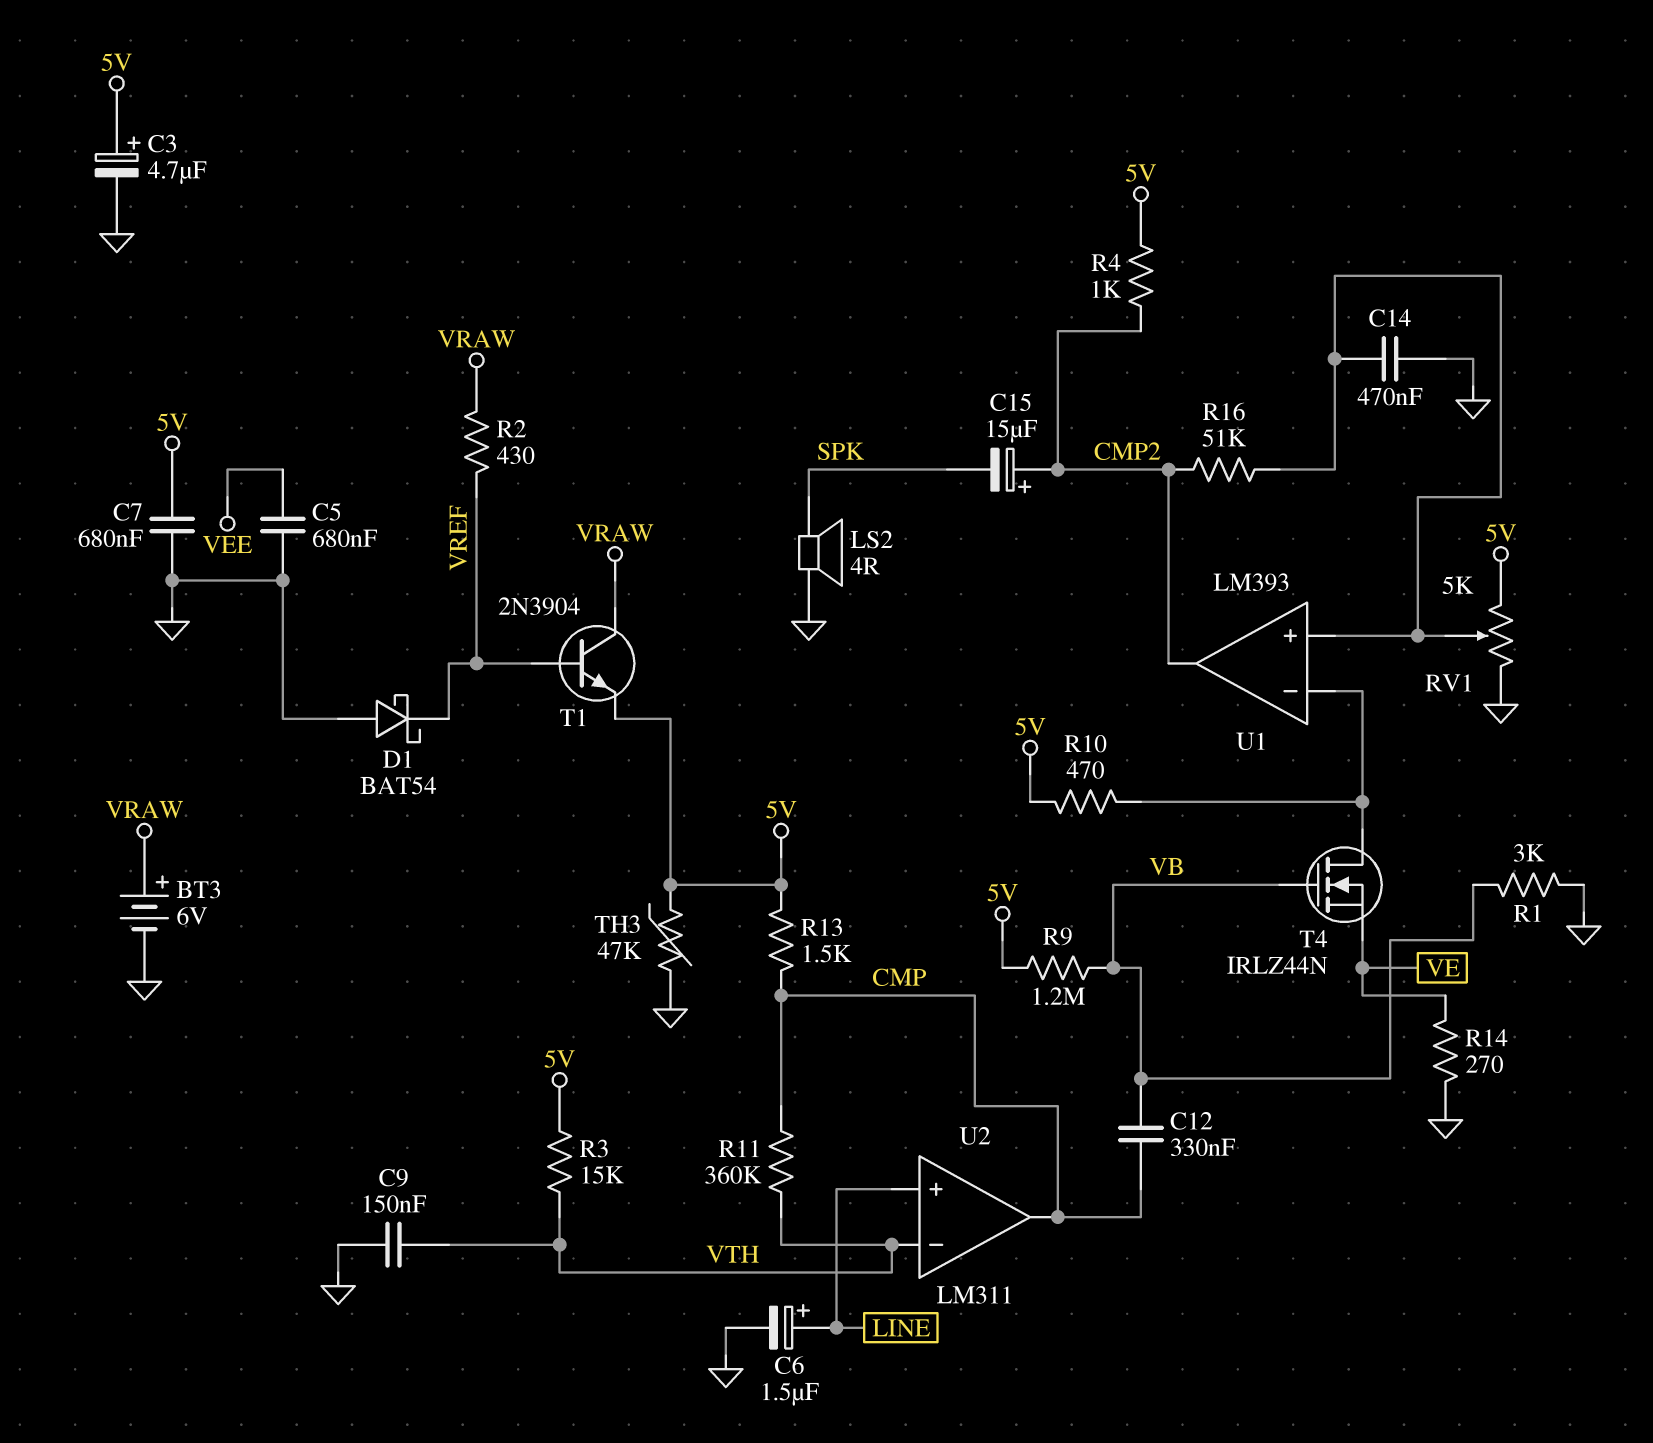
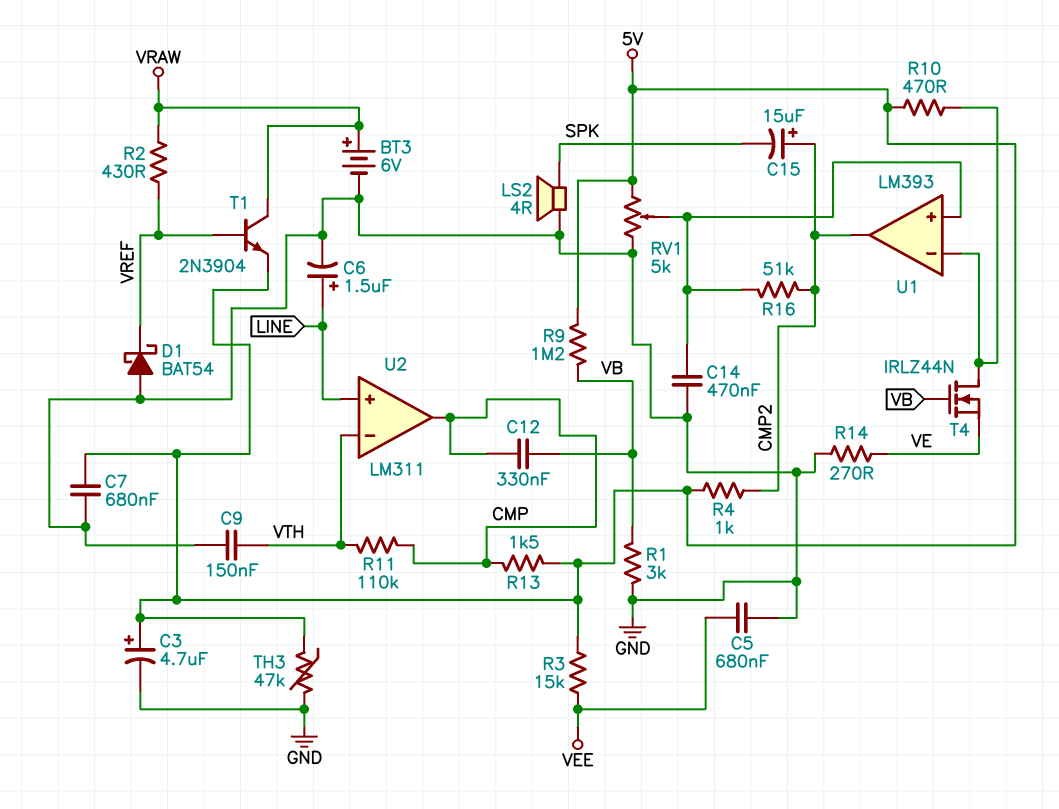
R3: 15k (5V, VTH) -> 15k (5V, VEE)
R11: 360k (CMP, VTH) -> 110k (CMP, VTH)

